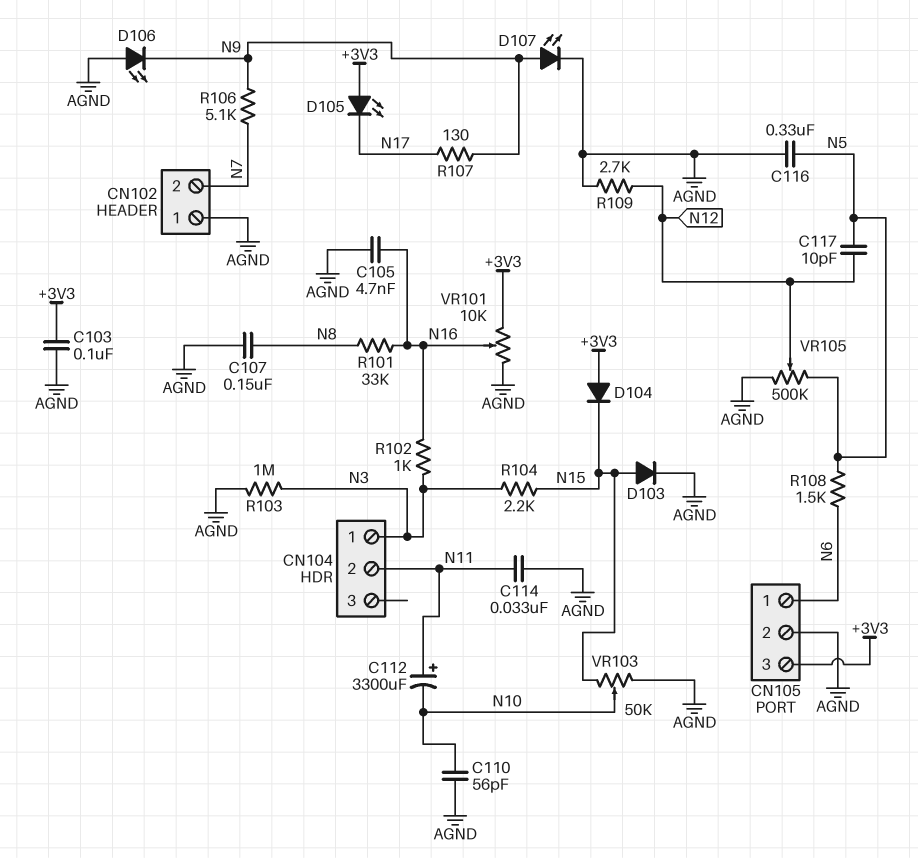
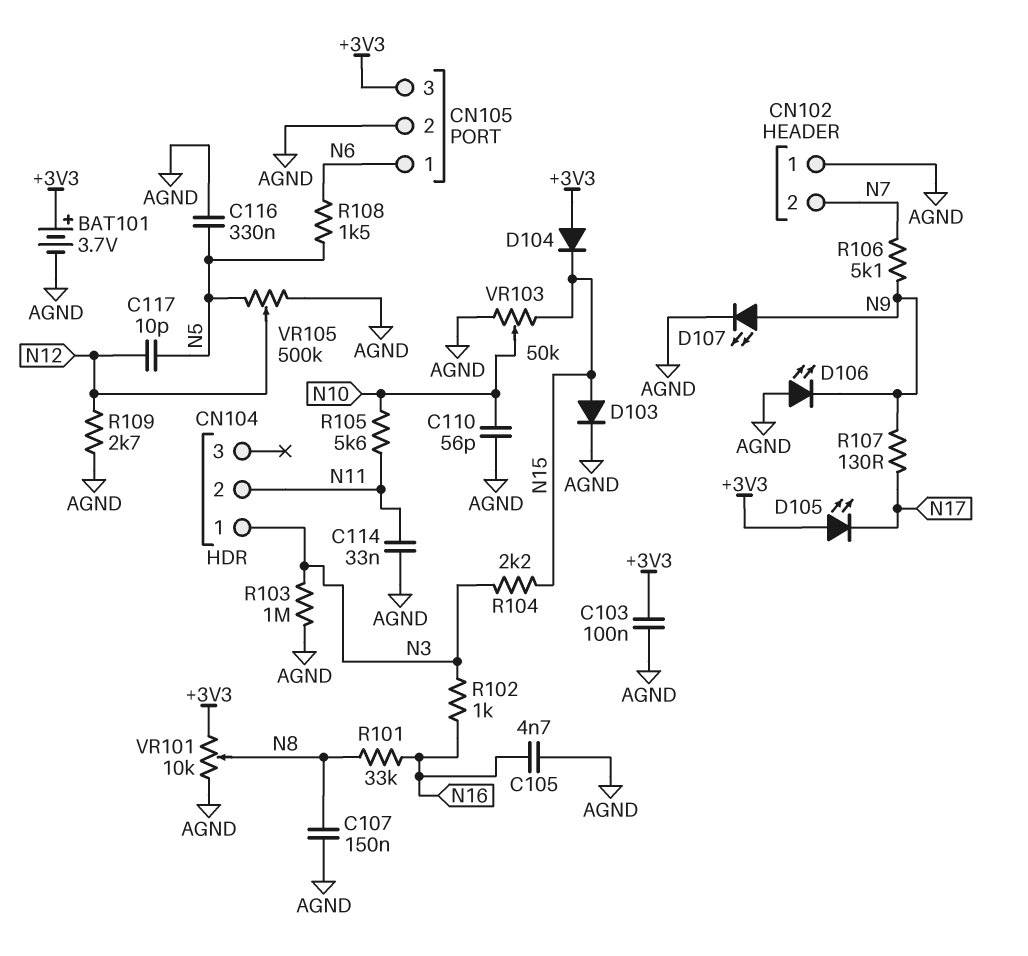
BAT101: none -> 3.7V (plus +3V3, minus AGND)
C112: 3300uF (plus N11, minus N10) -> none
R105: none -> 5.6k (N10, N11)
VR101: 10k (+3V3, AGND, wiper N16) -> 10k (+3V3, AGND, wiper N8)

